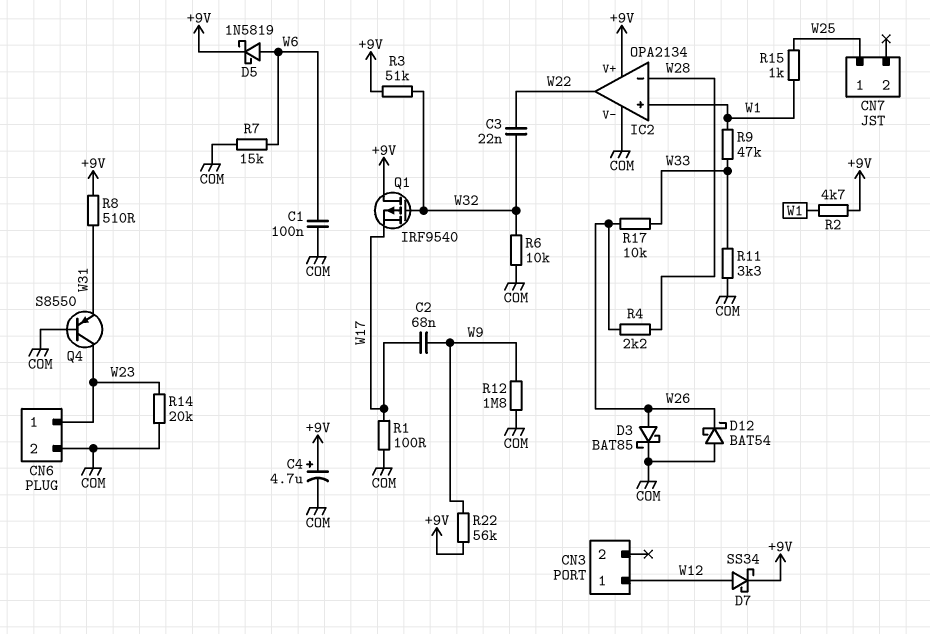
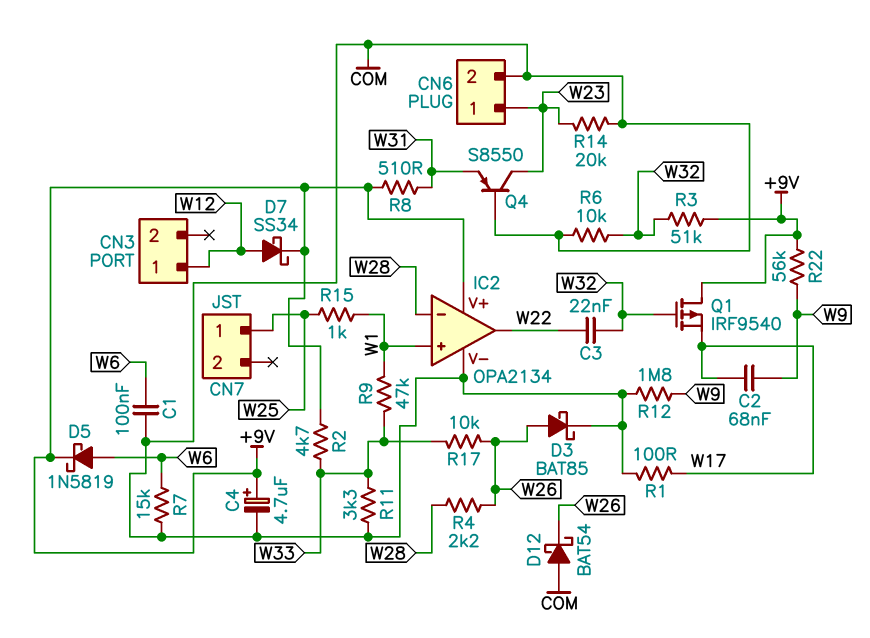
R2: 4.7k (+9V, W1) -> 4.7k (+9V, W33)

